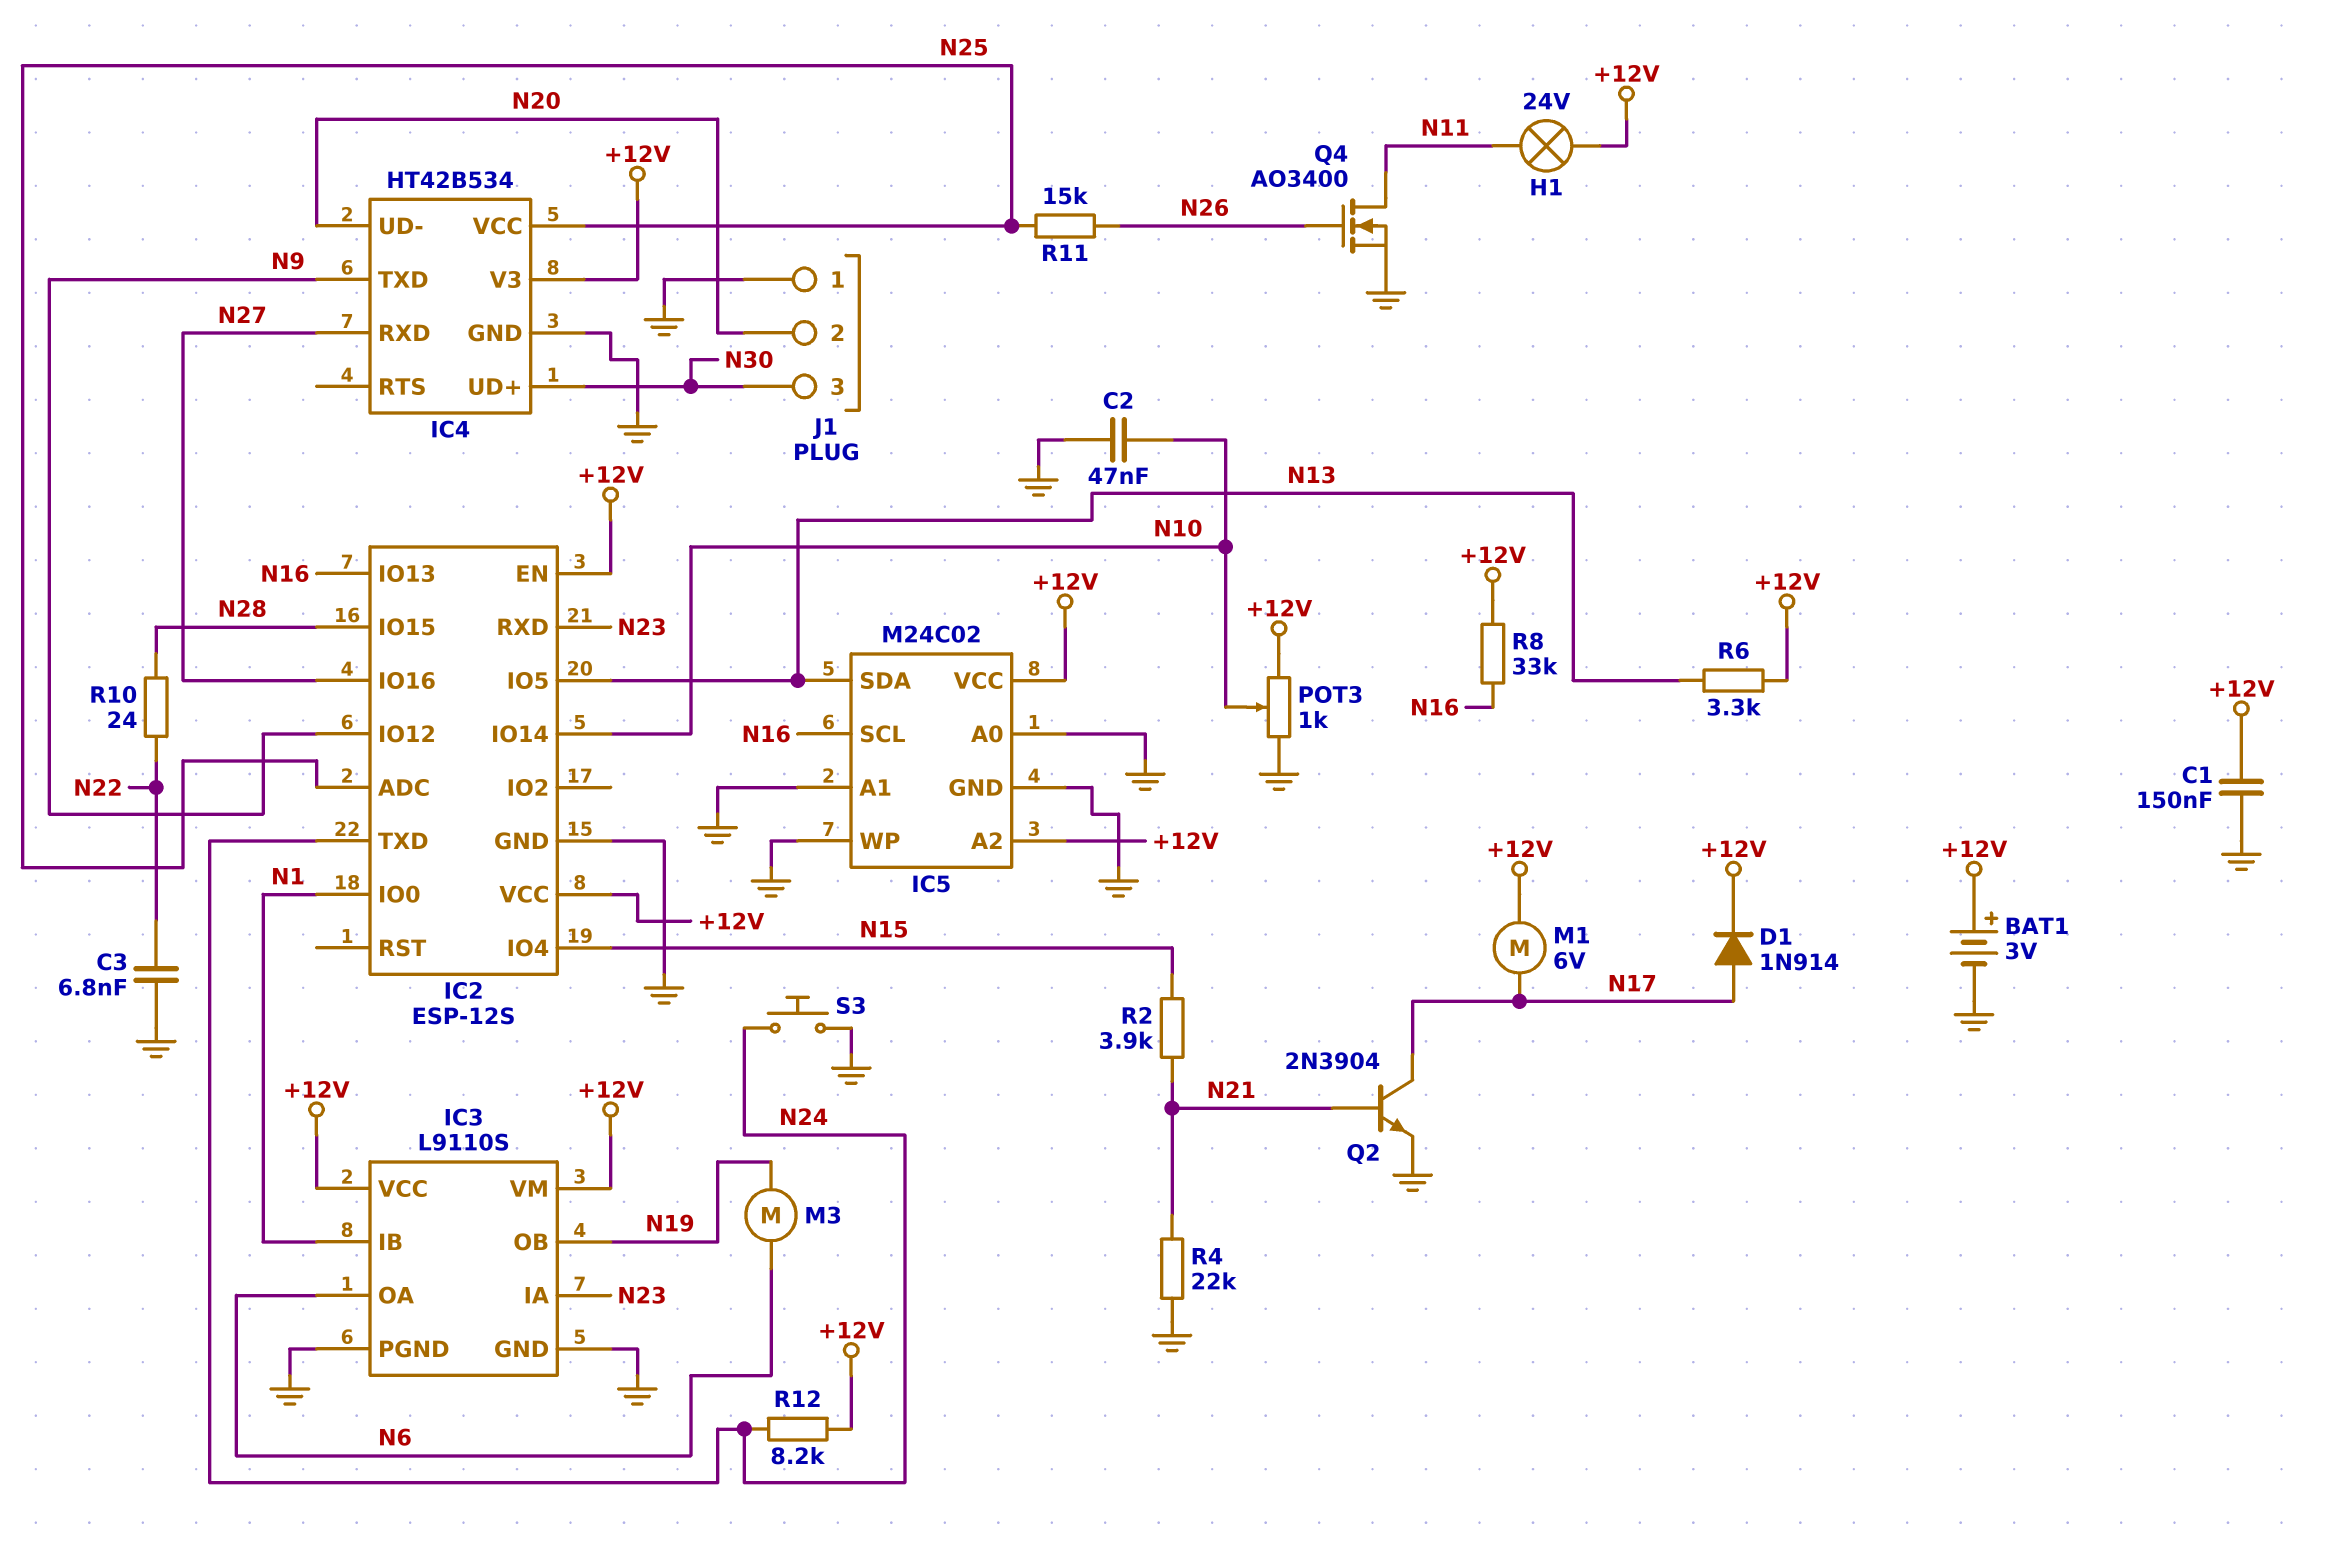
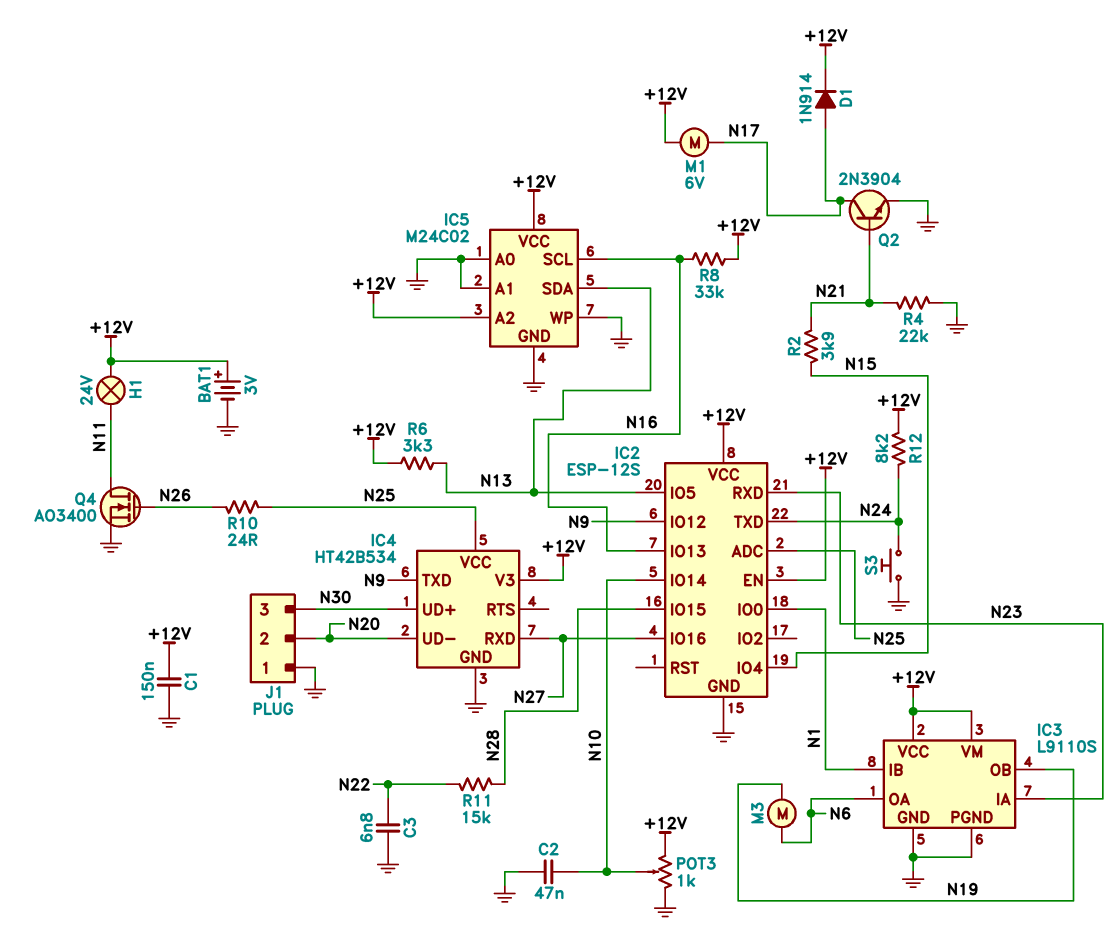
R10: 24 (N22, N28) -> 24 (N25, N26)
R11: 15k (N25, N26) -> 15k (N22, N28)

